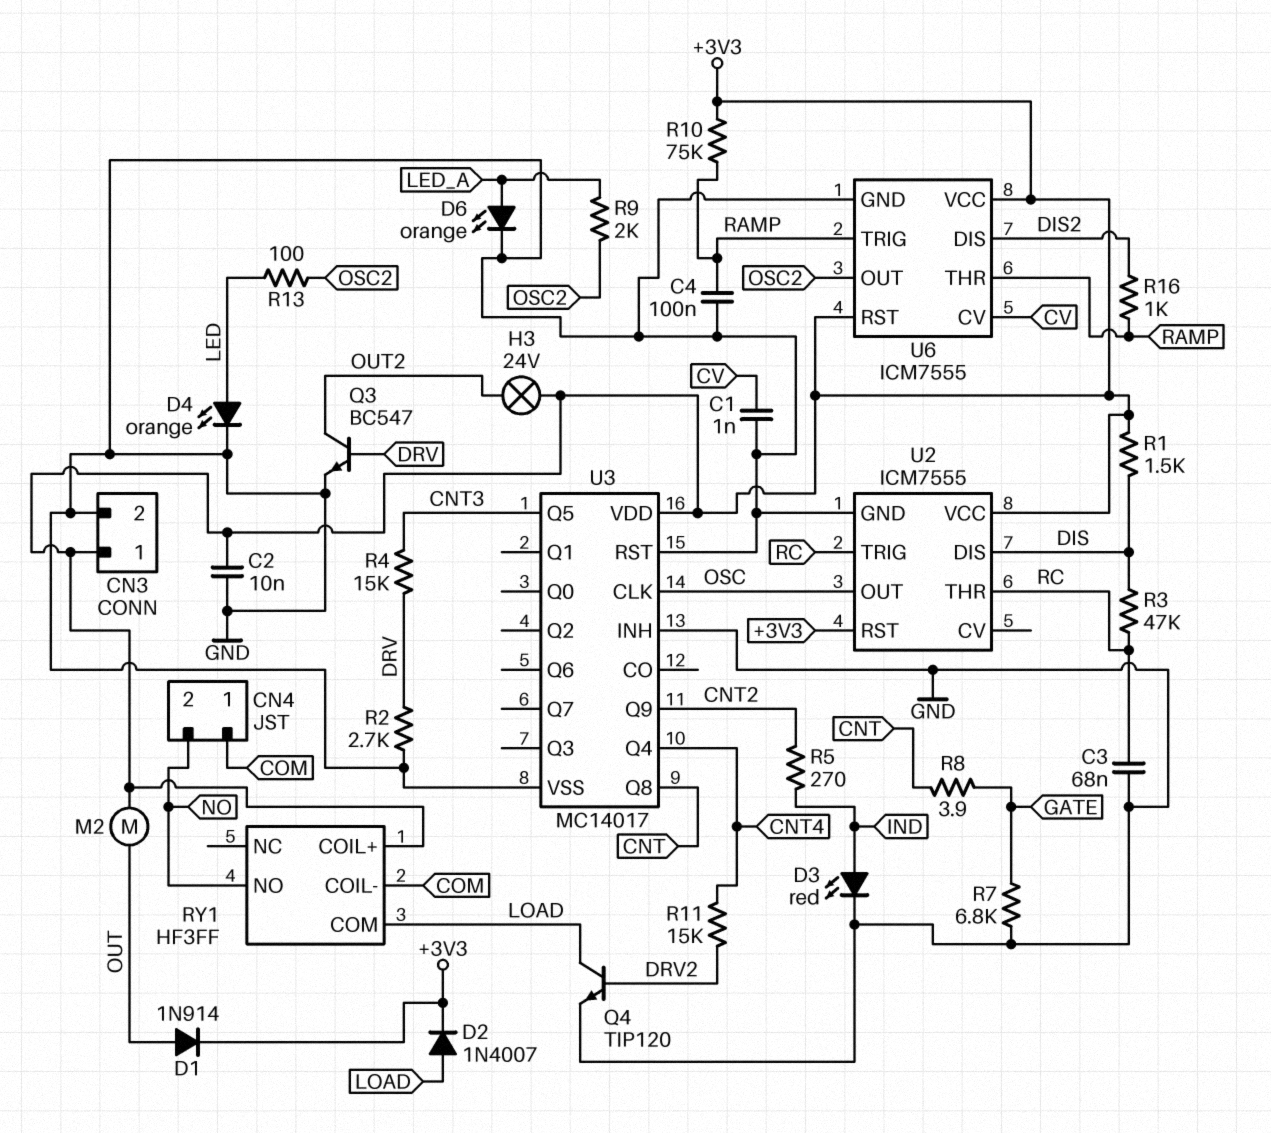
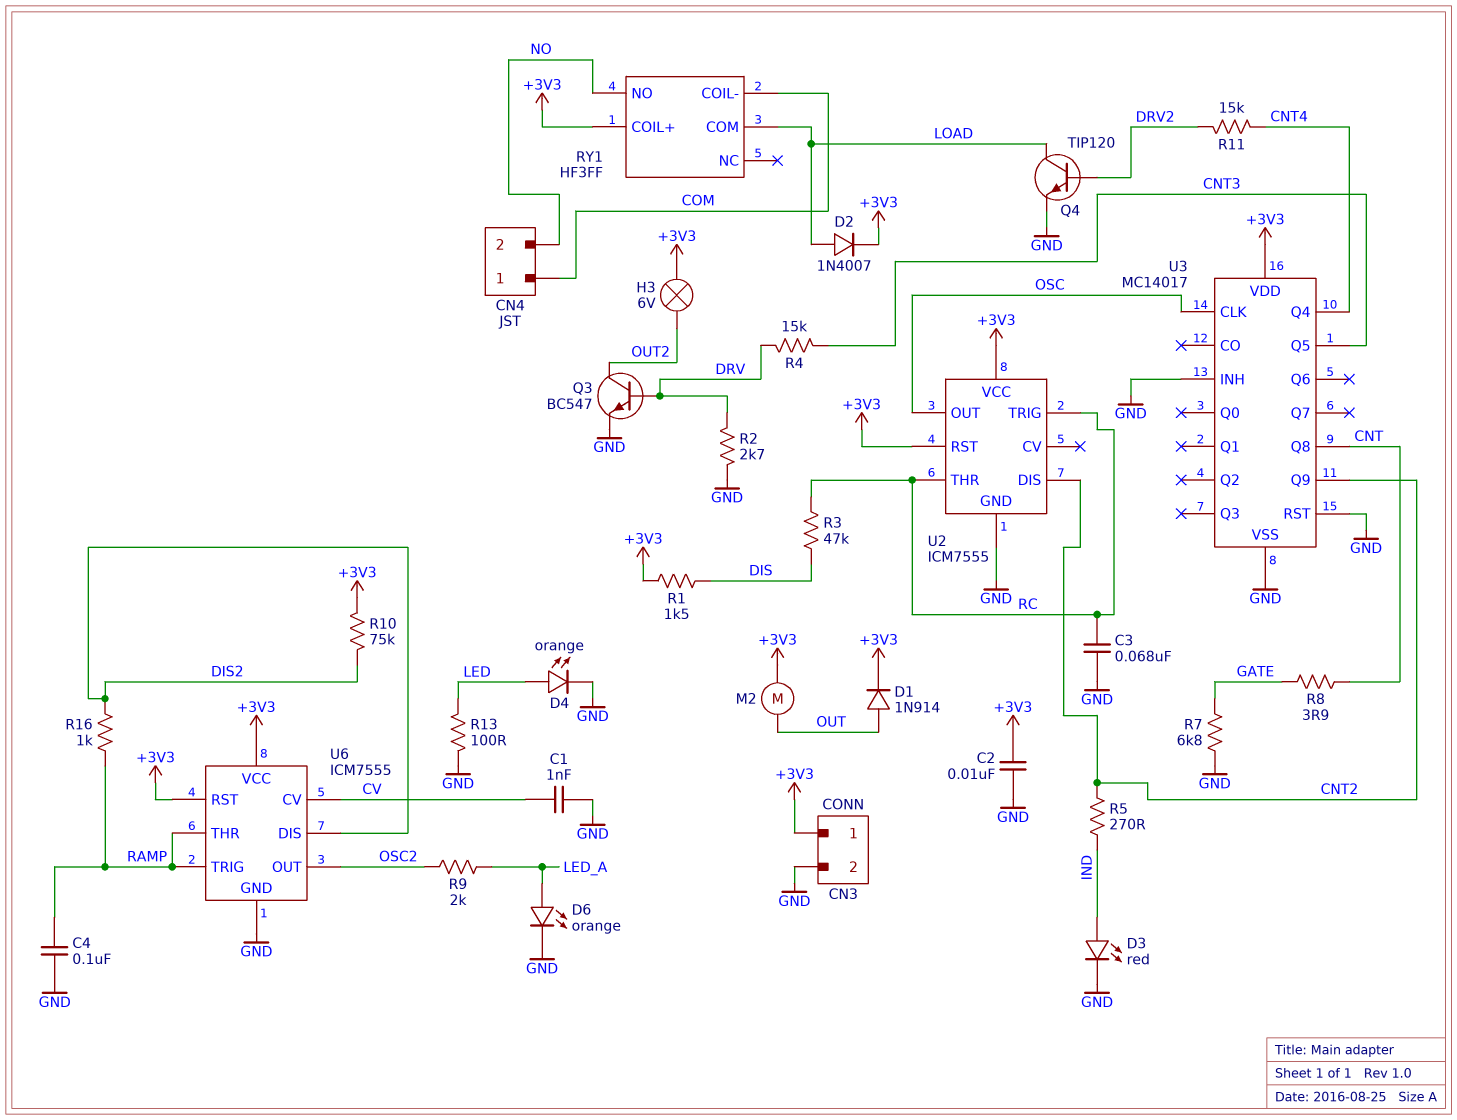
H3: lamp 24V (+3V3, OUT2) -> lamp 6V (+3V3, OUT2)
R10: 75k (+3V3, RAMP) -> 75k (+3V3, DIS2)
R13: 100 (LED, OSC2) -> 100 (GND, LED)
U2 pin DIS: DIS -> CNT2

